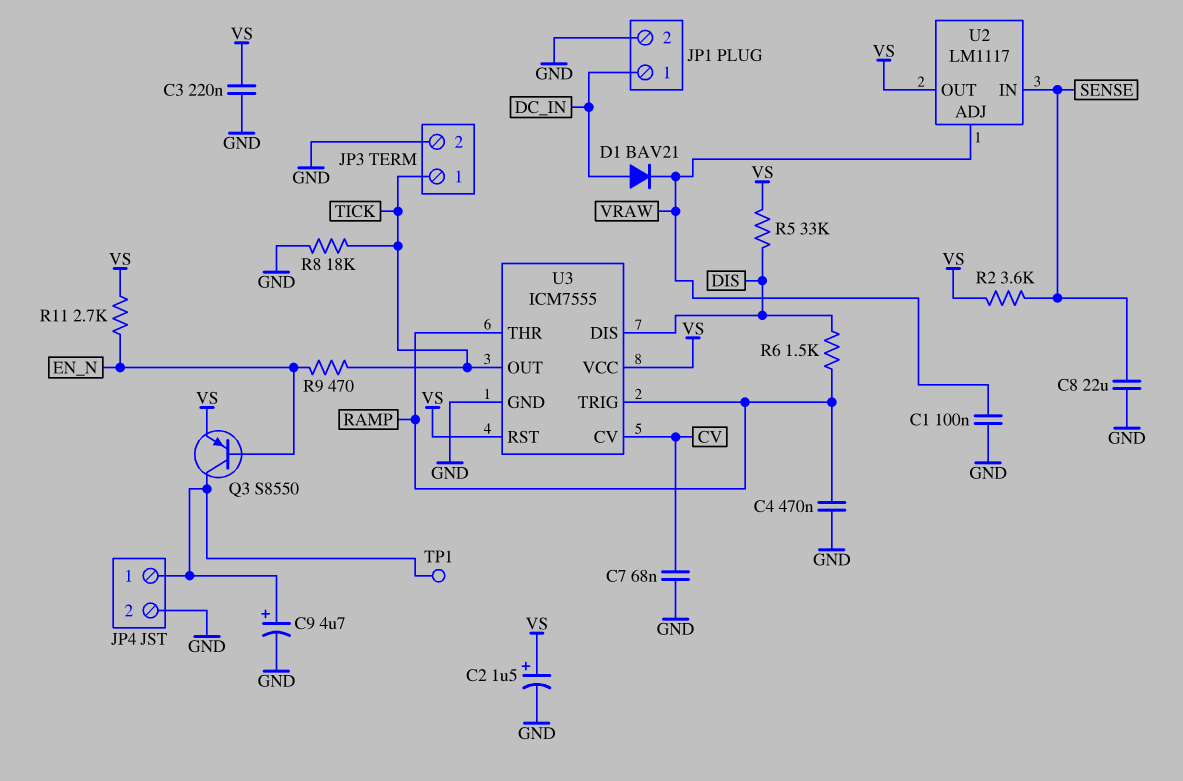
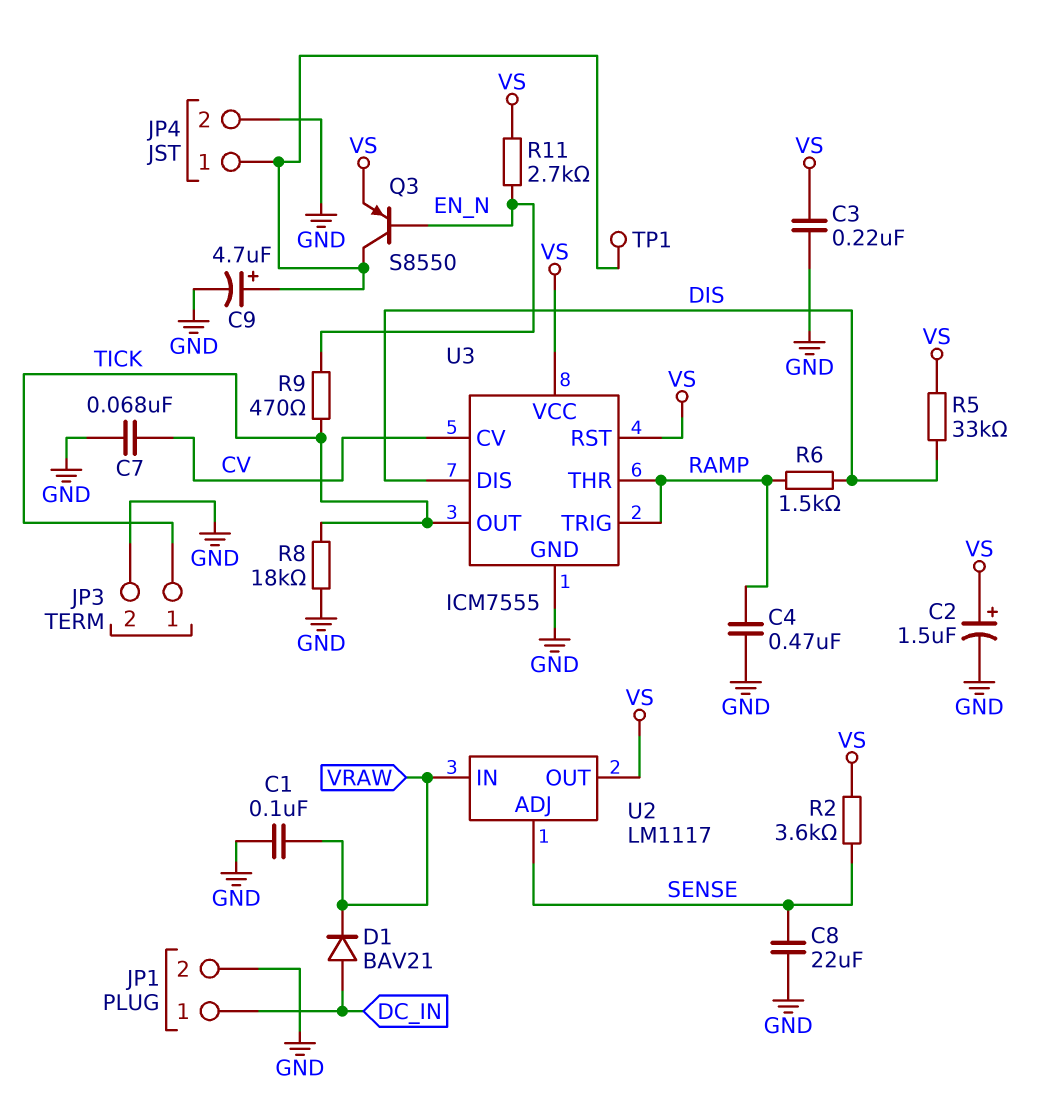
U2 pin ADJ: VRAW -> SENSE
U2 pin IN: SENSE -> VRAW

